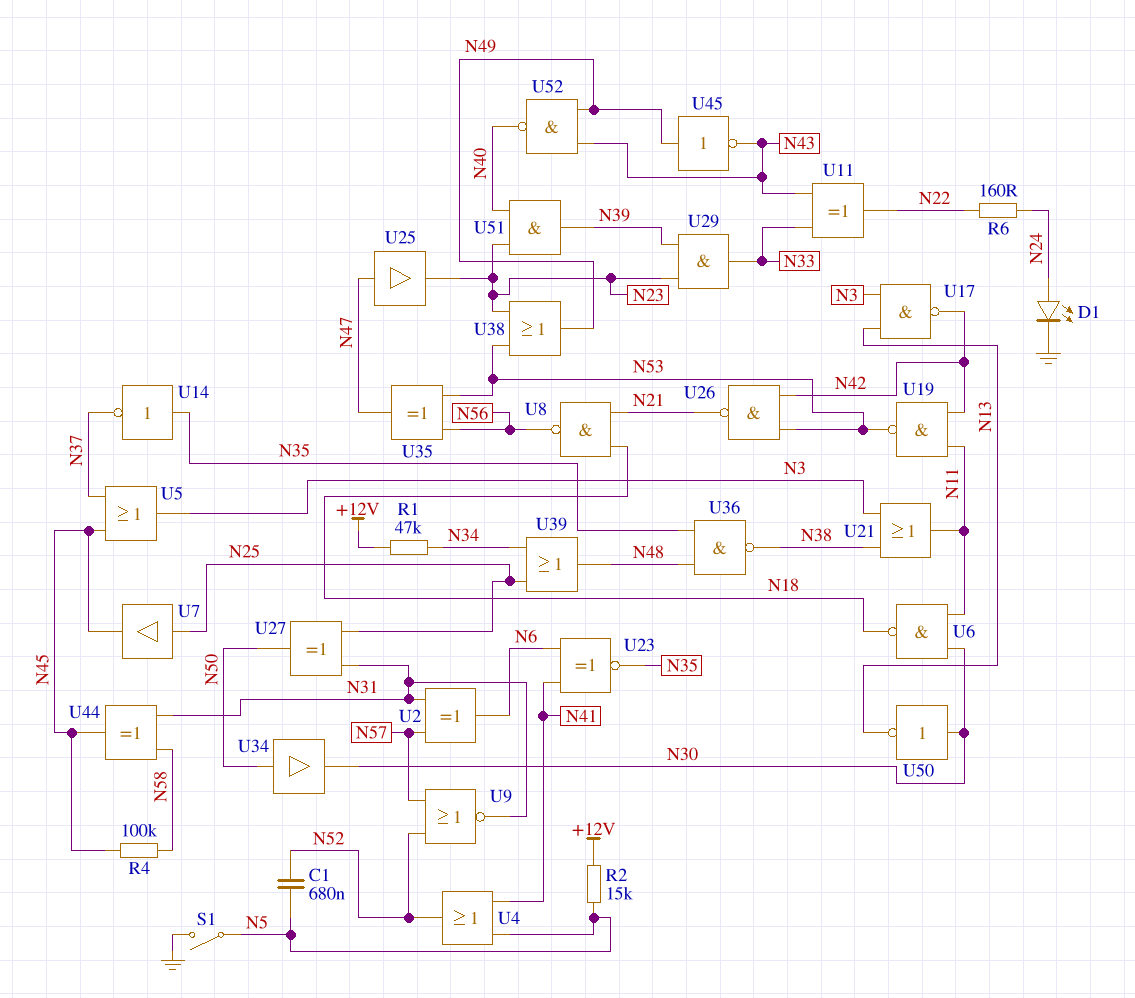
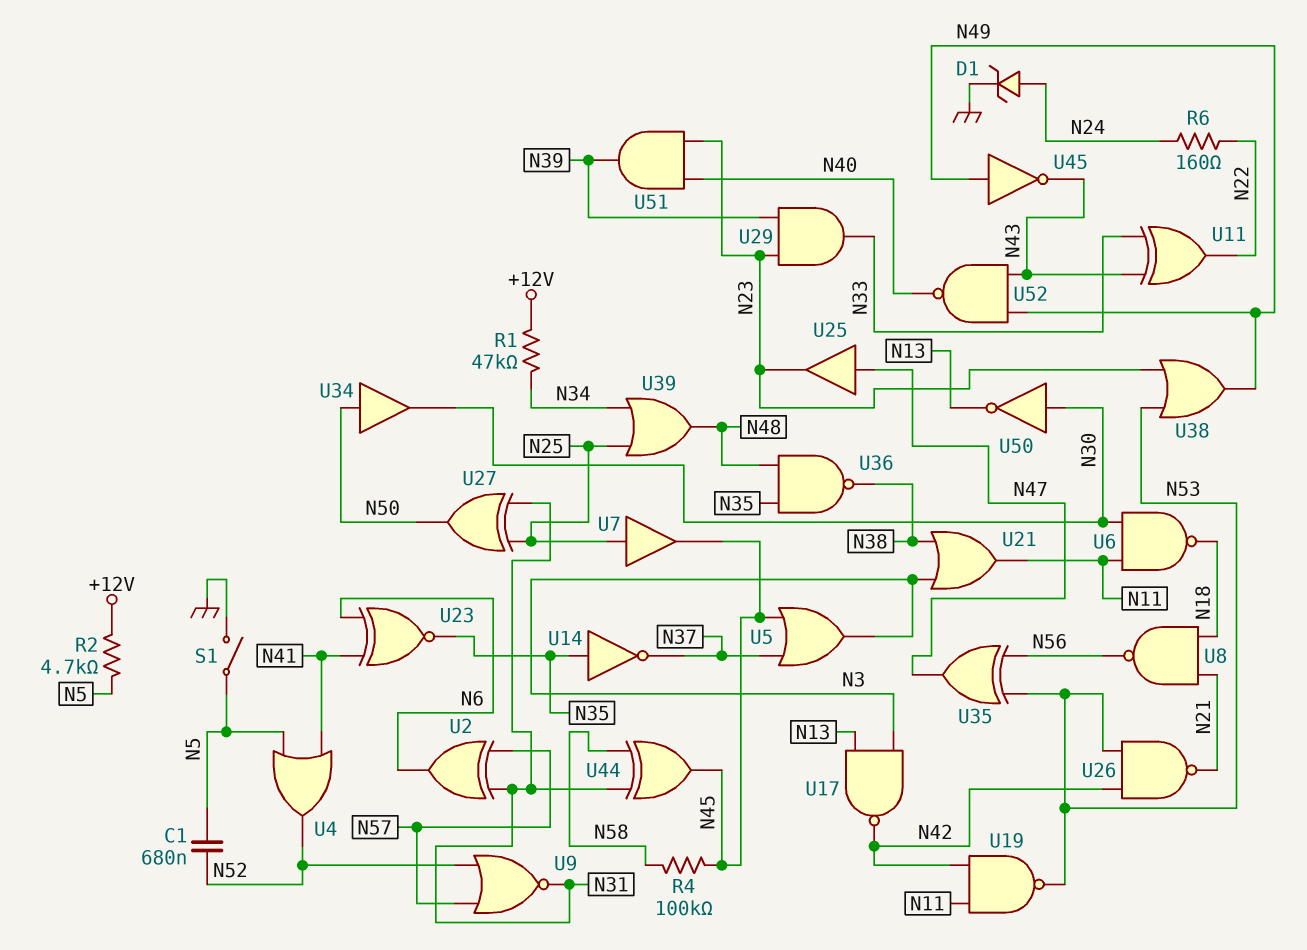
D1: LED (A N24, K GND) -> zener (A N24, K GND)
R2: 15k (+12V, N5) -> 4.7k (+12V, N5)

